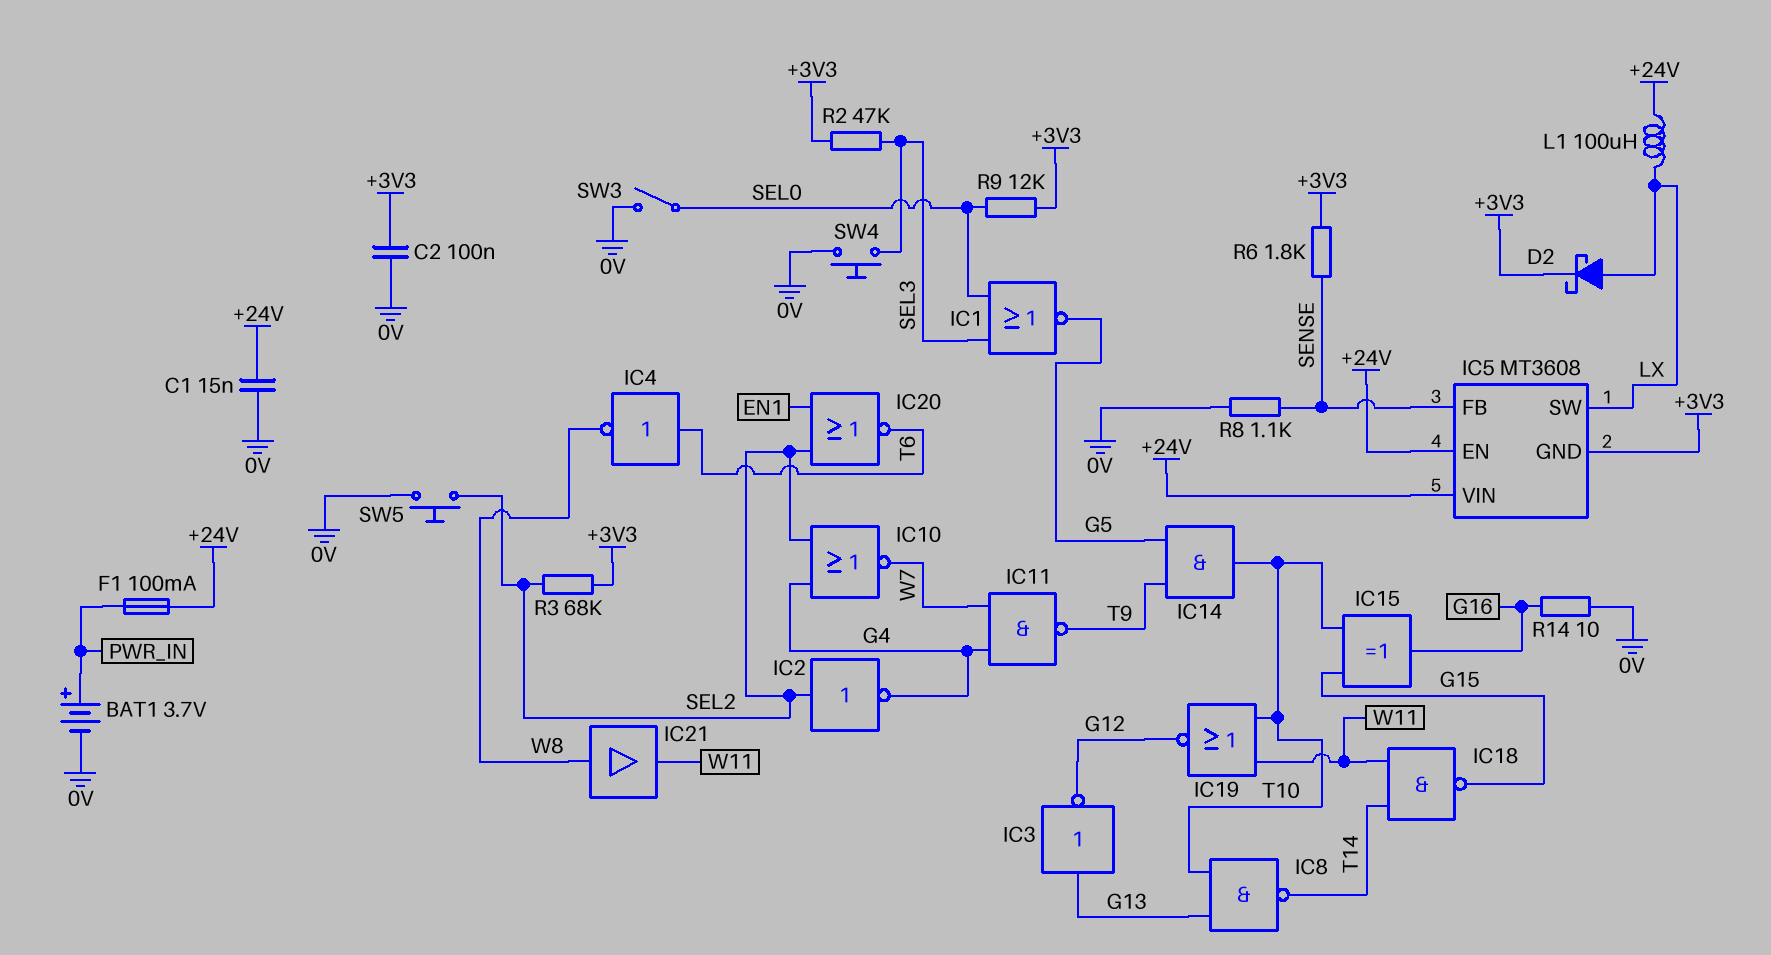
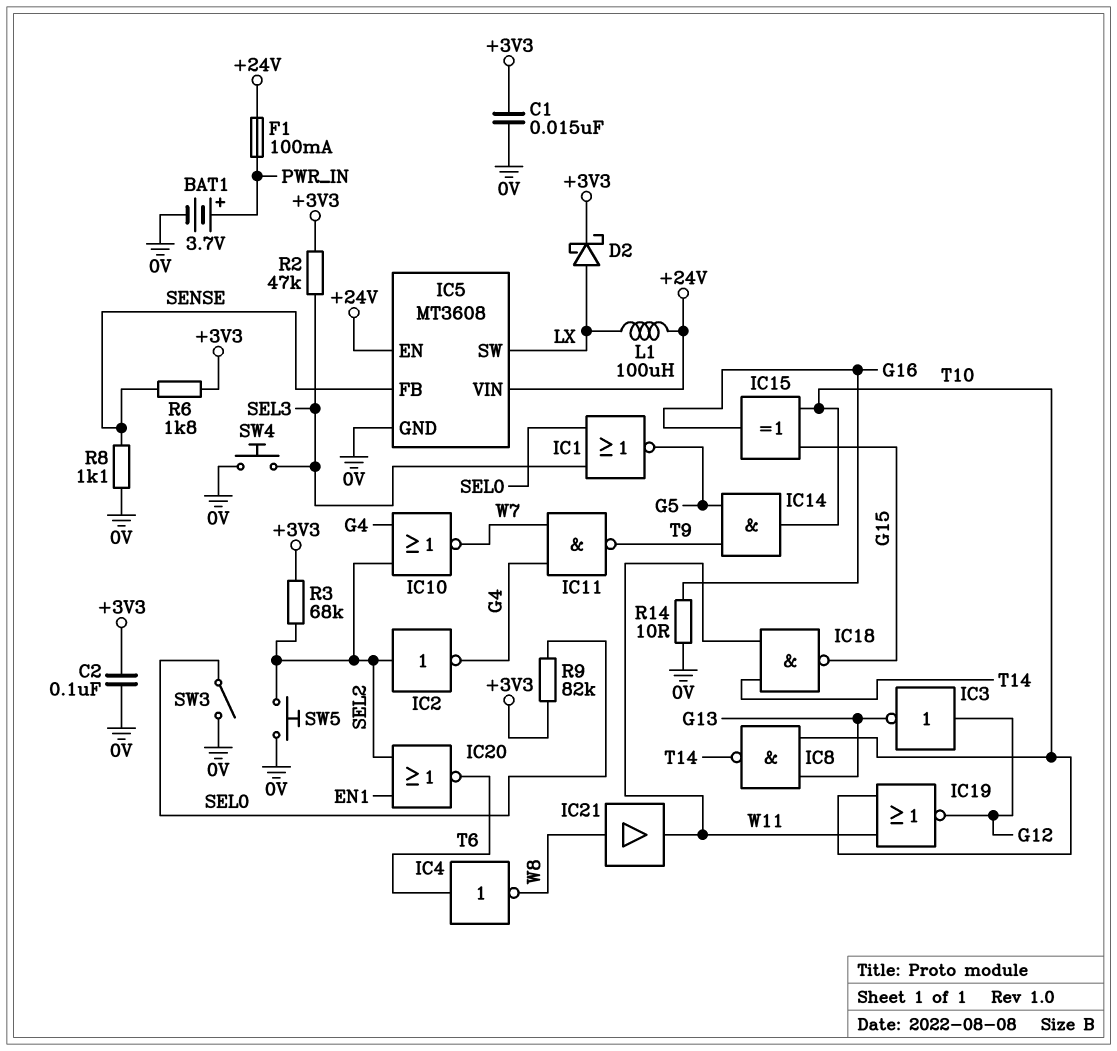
C1: 15nF (+24V, 0V) -> 15nF (+3V3, 0V)
IC3: NOT (in G13, out G12) -> NOT (in G12, out G13)
IC5 pin GND: +3V3 -> 0V
R9: 12k (+3V3, SEL0) -> 82k (+3V3, SEL0)

